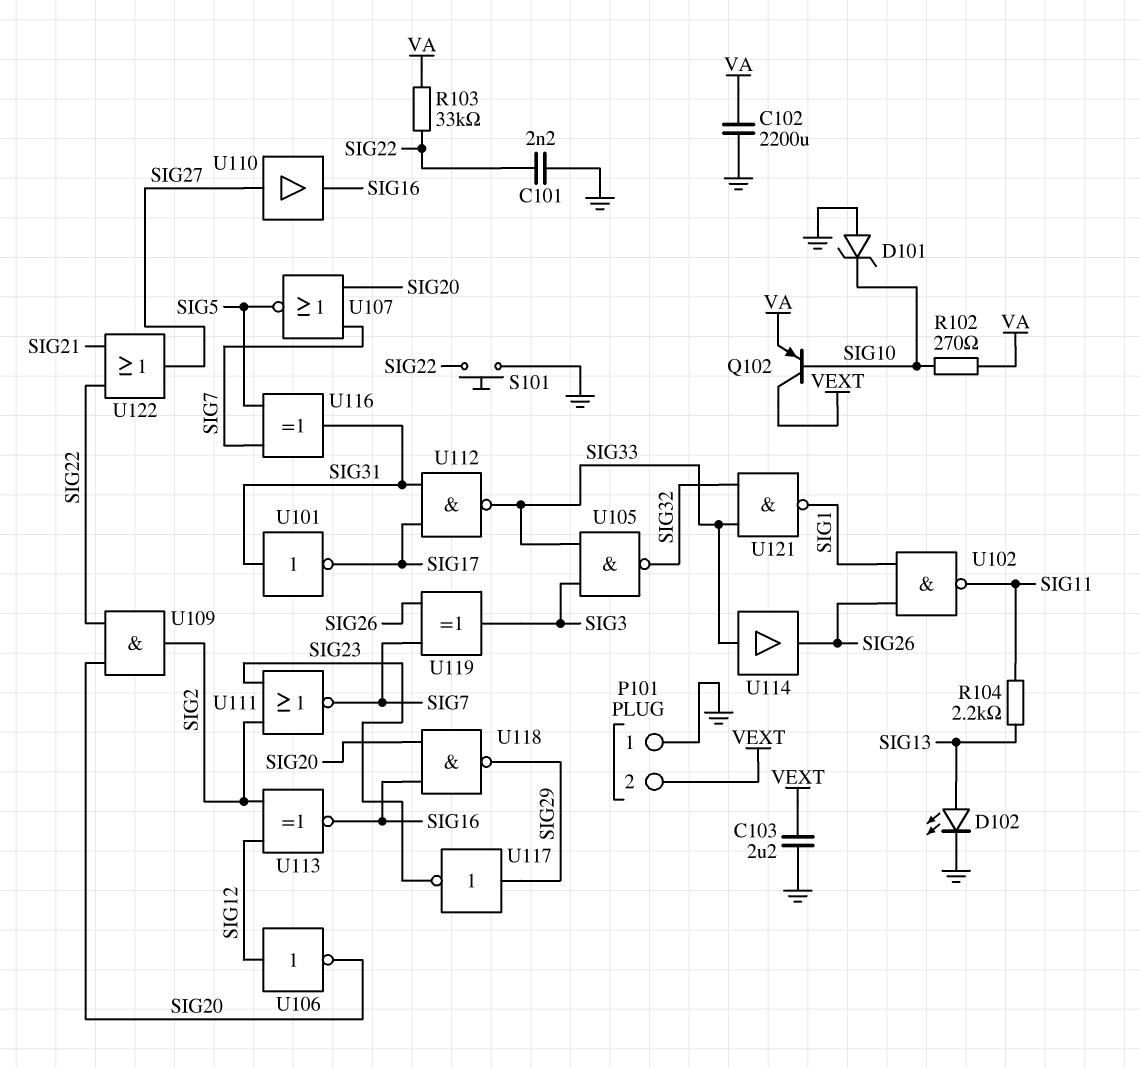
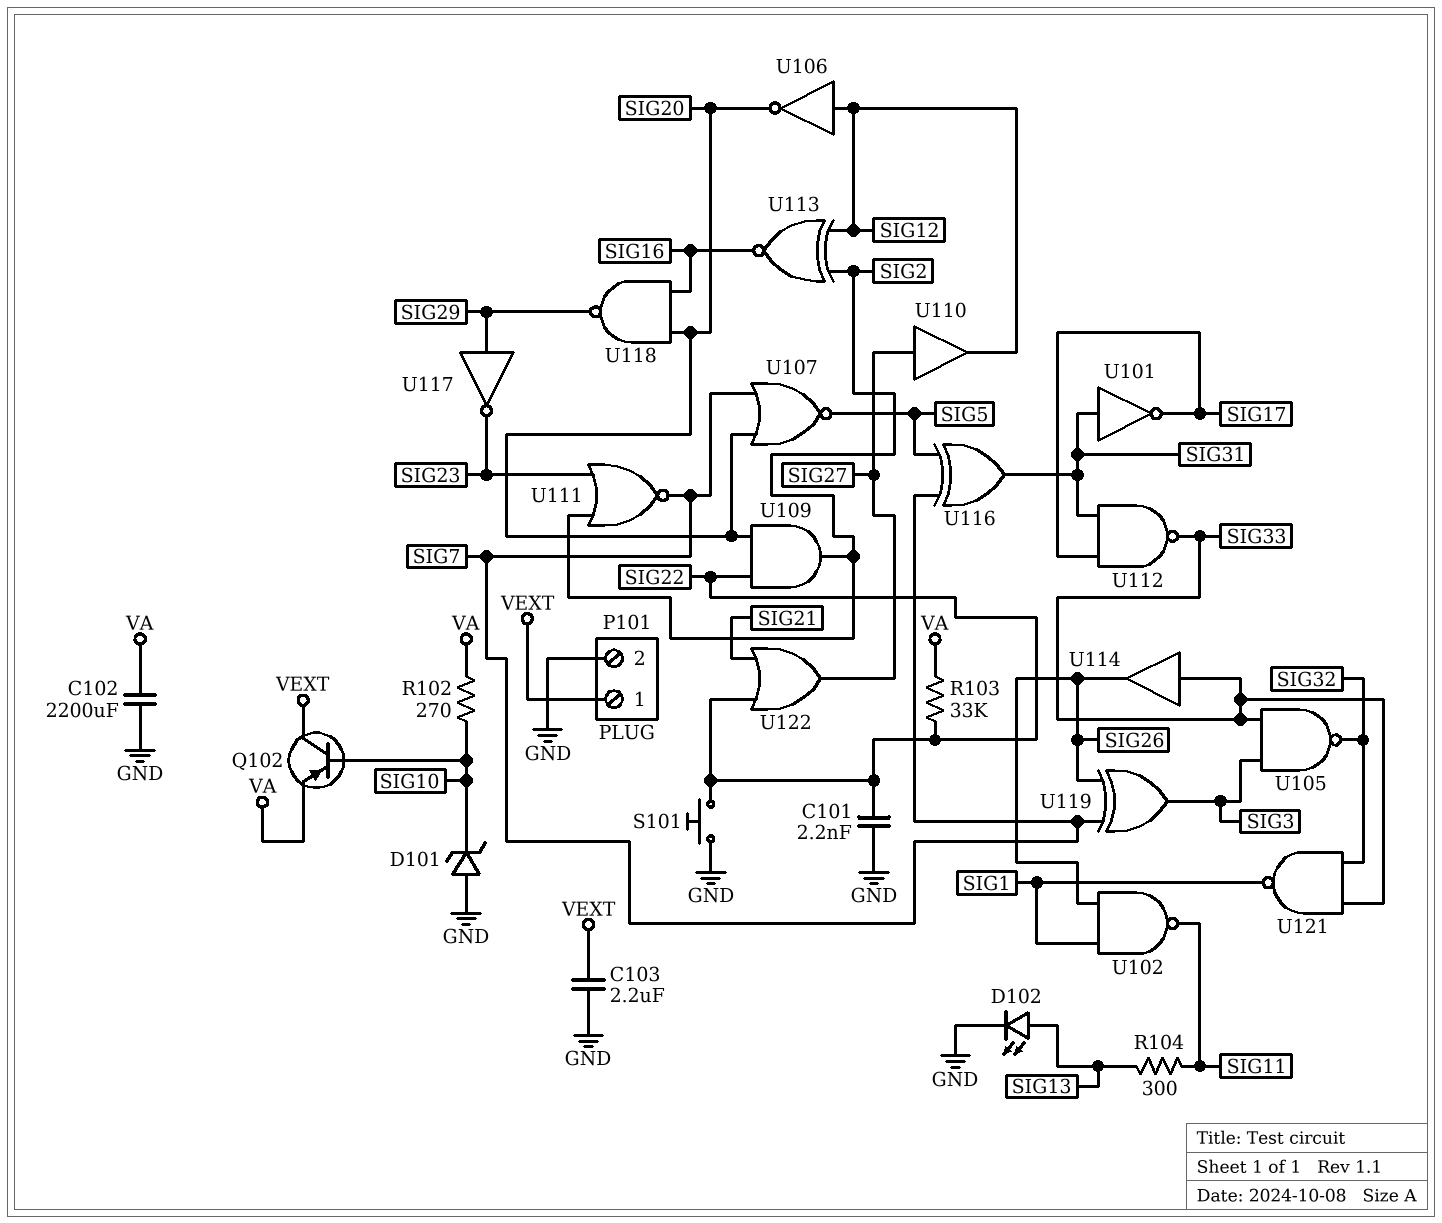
P101 pin 1: GND -> VEXT
P101 pin 2: VEXT -> GND
R104: 2.2k (SIG11, SIG13) -> 300 (SIG11, SIG13)
U110: buffer (in SIG27, out SIG16) -> buffer (in SIG27, out SIG12)

